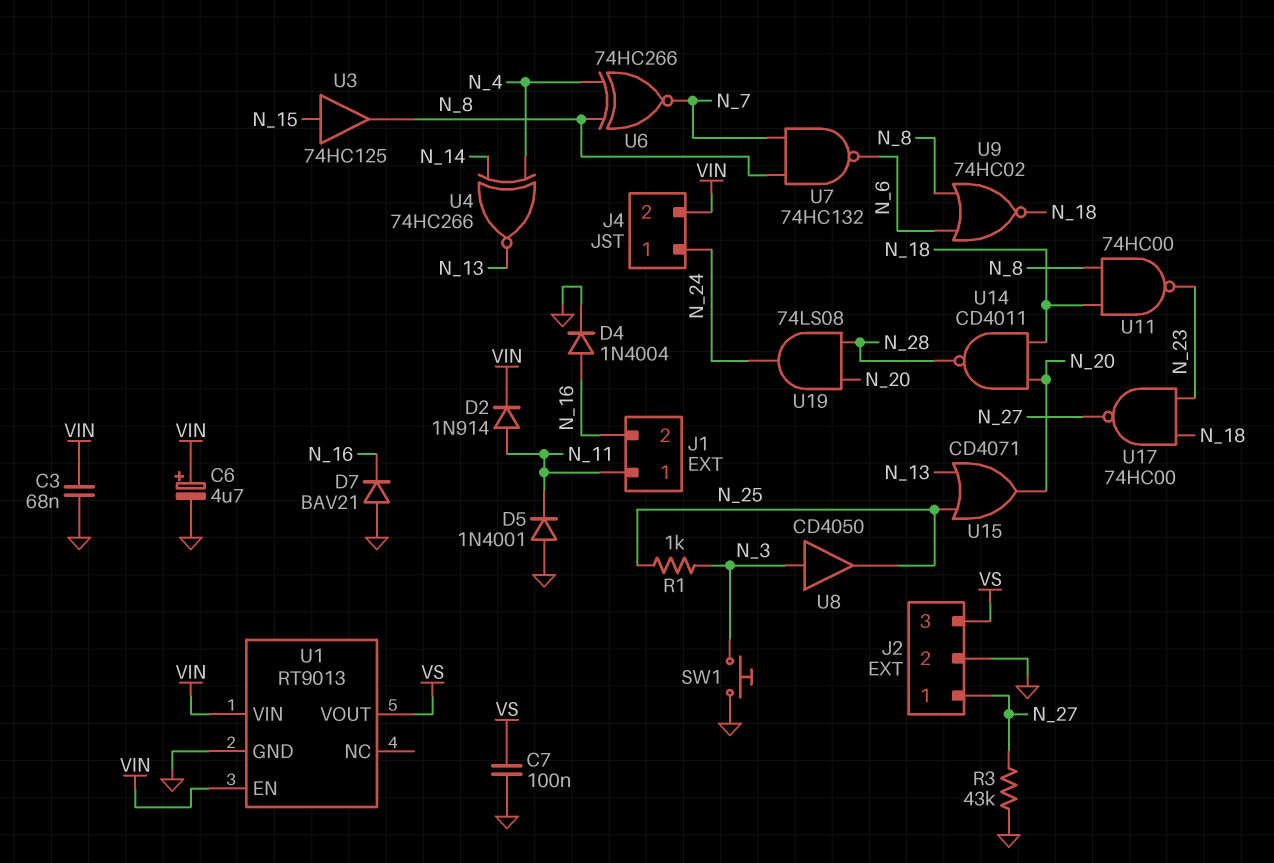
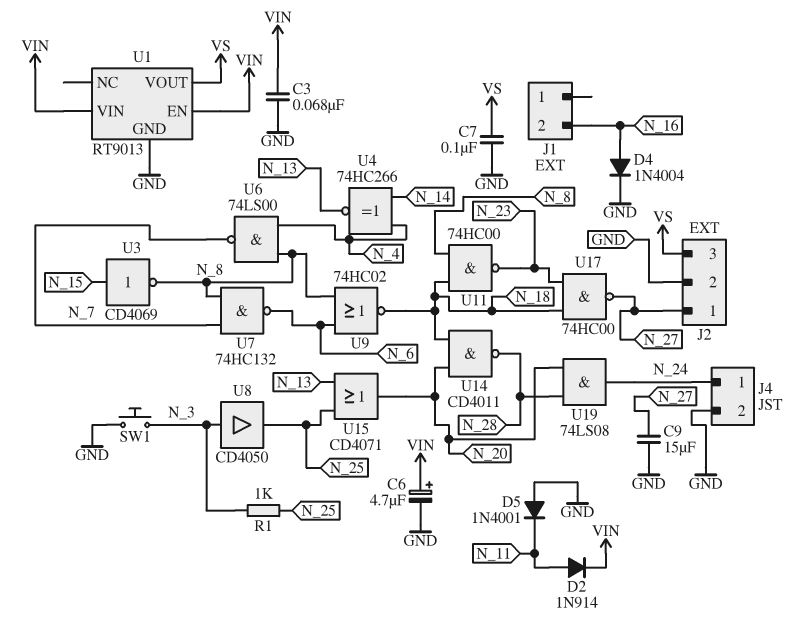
C9: none -> 15uF (GND, N_27)
D7: diode BAV21 (A GND, K N_16) -> none
J1 pin 1: N_11 -> none
J4 pin 2: VIN -> GND
R3: 43k (GND, N_27) -> none
U3: buffer 74HC125 (in N_15, out N_8) -> NOT CD4069 (in N_15, out N_8)
U6: XNOR 74HC266 (in N_4, in N_8, out N_7) -> NAND 74LS00 (in N_4, in N_8, out N_7)

